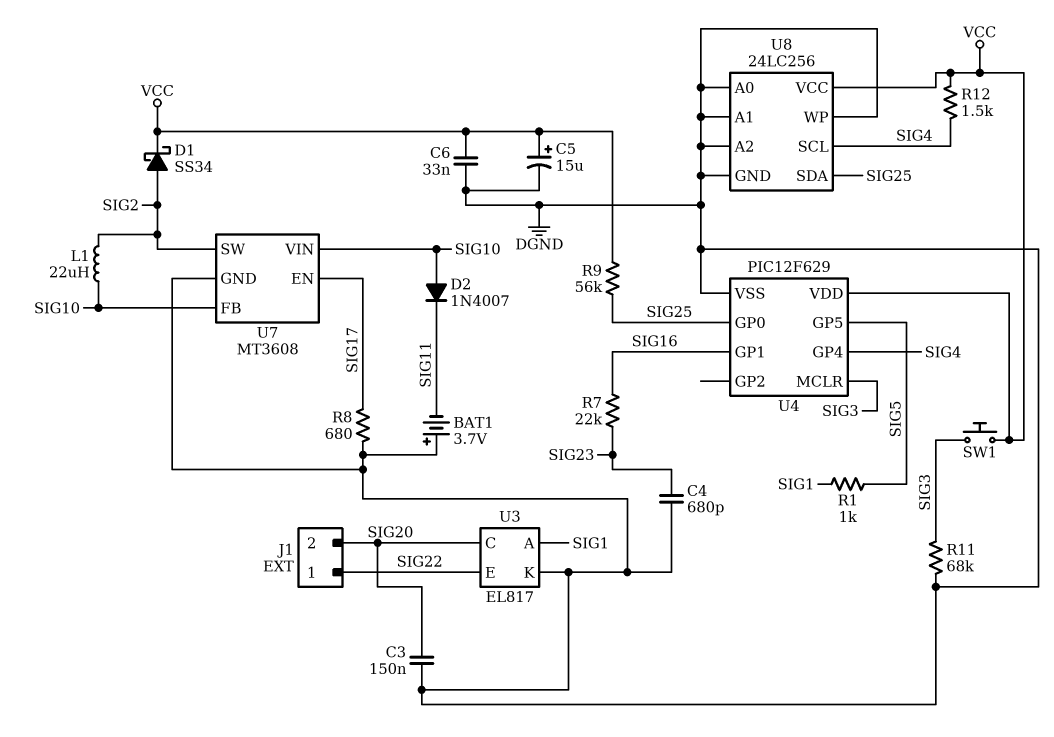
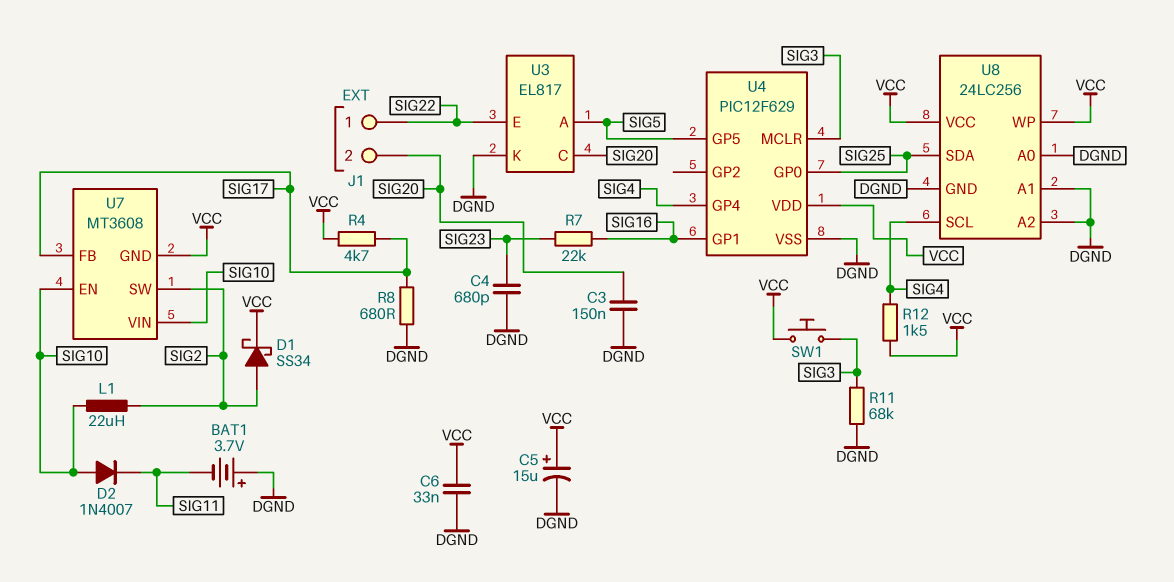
R1: 1k (SIG1, SIG5) -> none
R4: none -> 4.7k (SIG17, VCC)
R9: 56k (SIG25, VCC) -> none
U3 pin A: SIG1 -> SIG5
U7 pin EN: SIG17 -> SIG10
U7 pin FB: SIG10 -> SIG17
U7 pin GND: DGND -> VCC
U8 pin WP: DGND -> VCC

